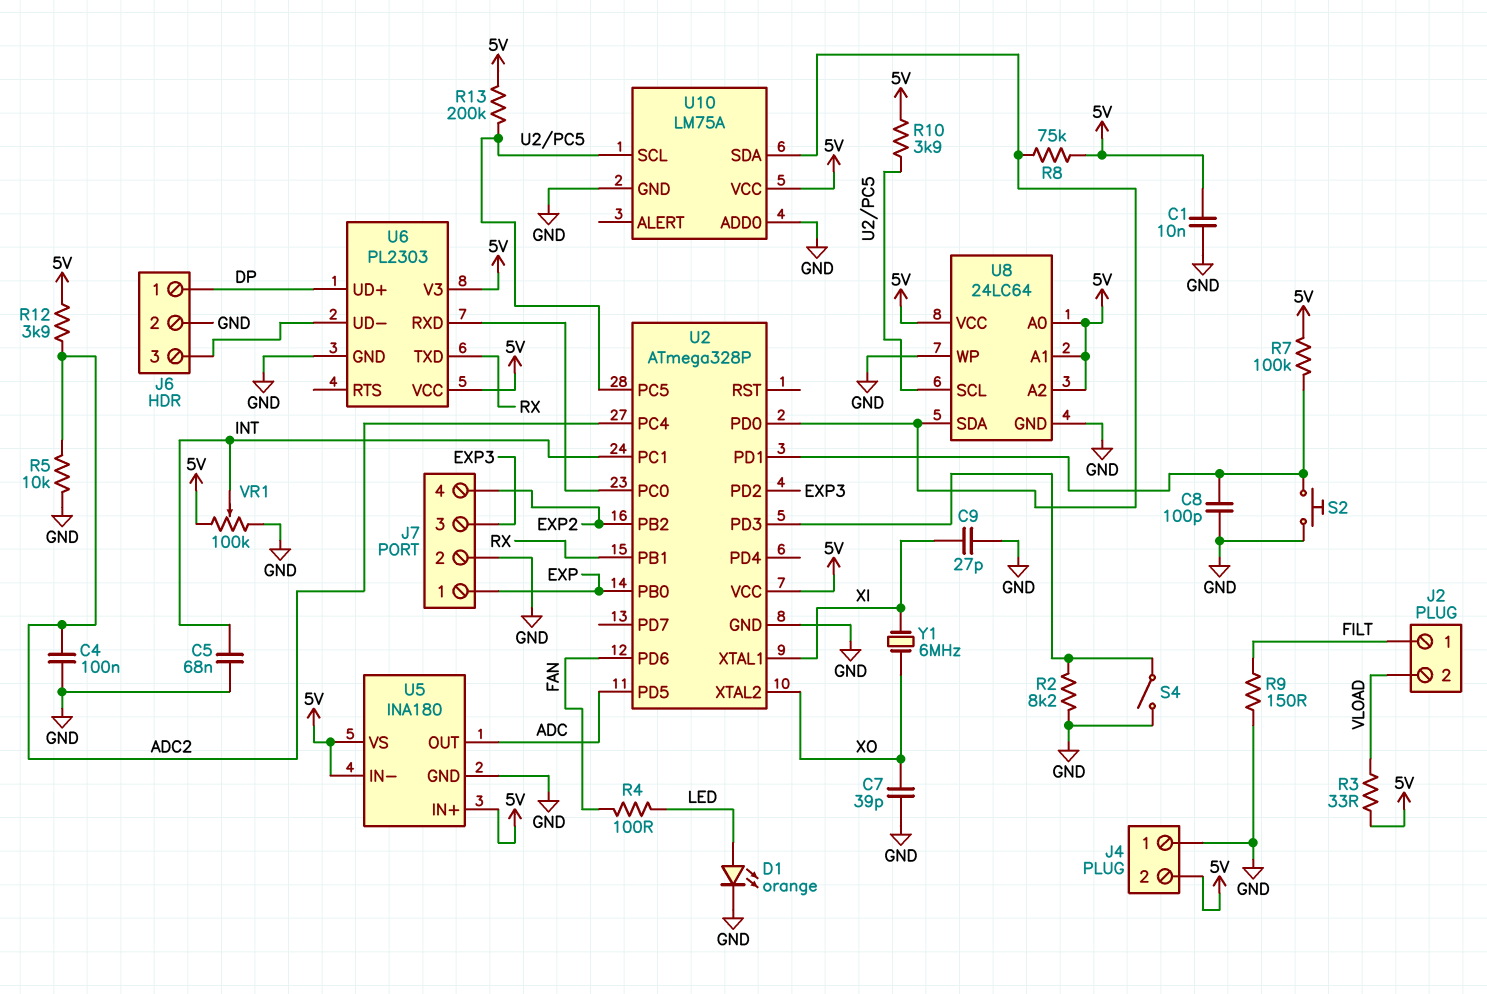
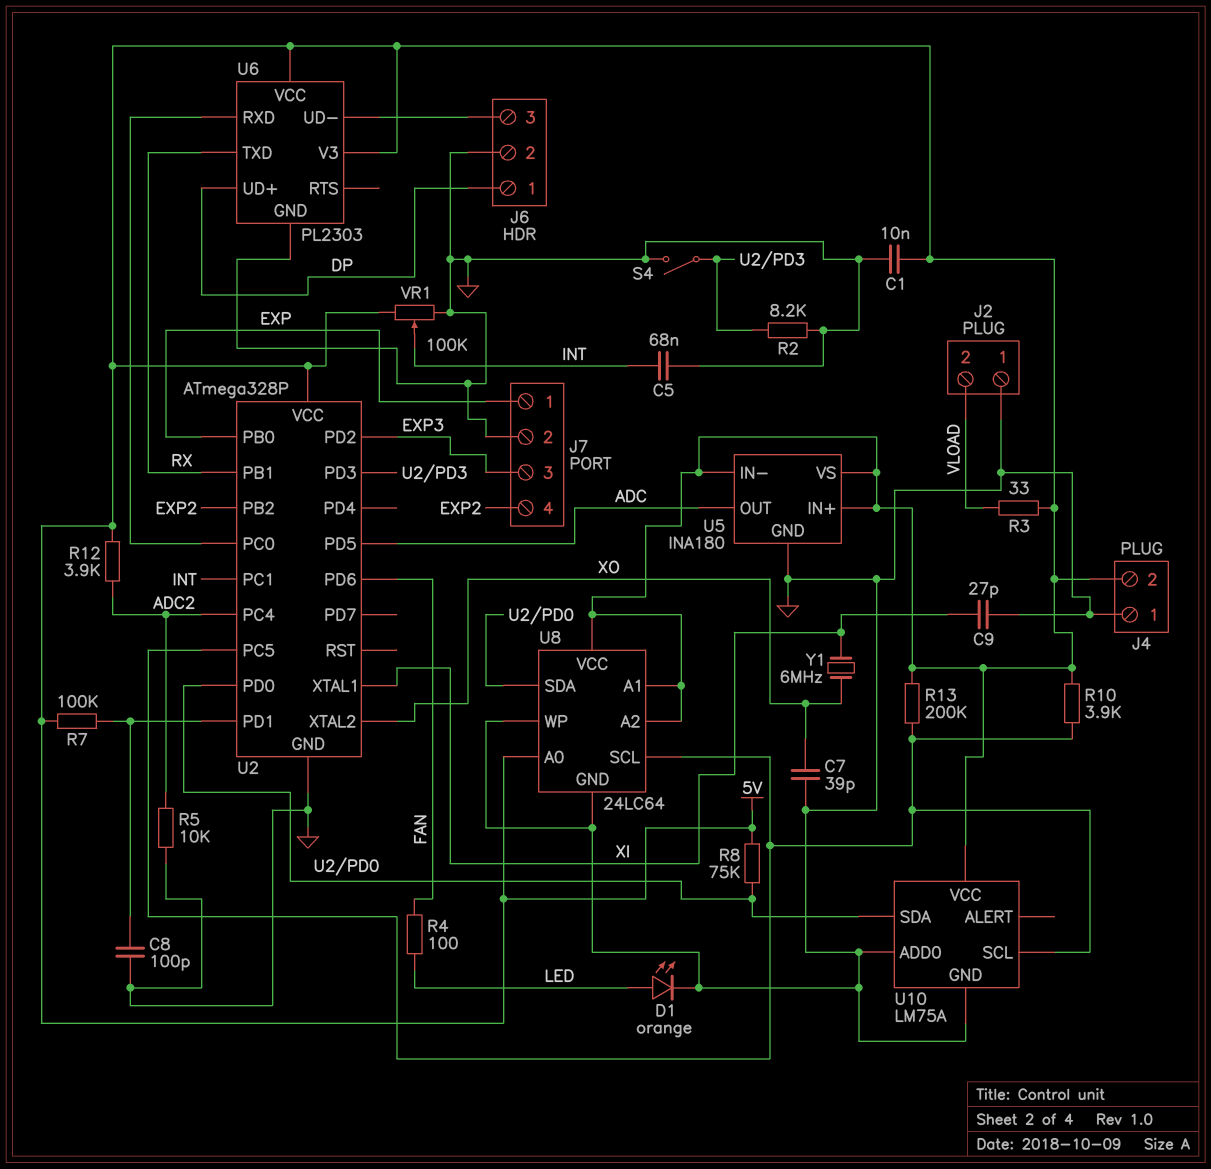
C4: 100nF (ADC2, GND) -> none
J2 pin 1: FILT -> GND
R9: 150 (FILT, GND) -> none
S2: button (GND, U2/PD1) -> none

